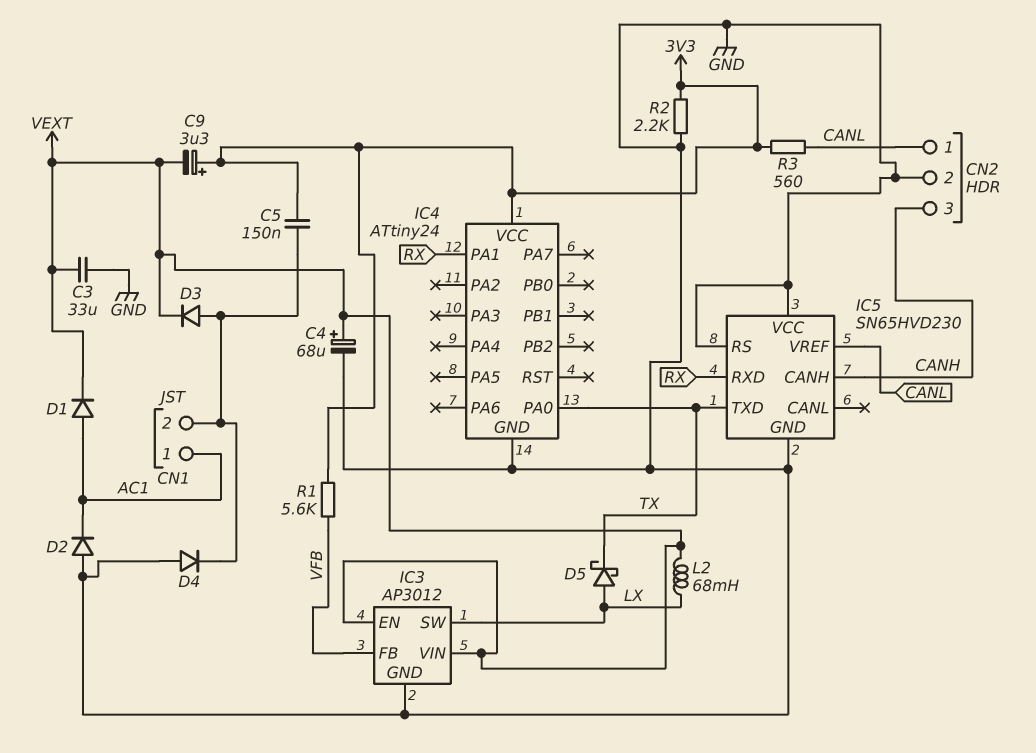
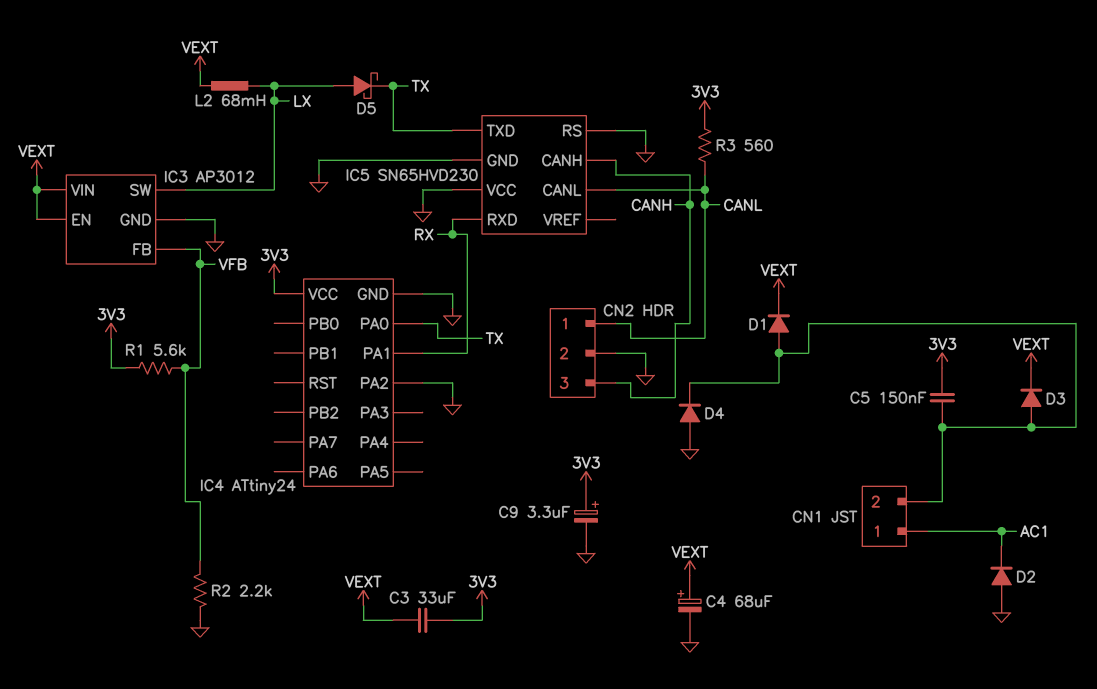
C3: 33uF (GND, VEXT) -> 33uF (3V3, VEXT)
C9: 3.3uF (plus 3V3, minus VEXT) -> 3.3uF (plus 3V3, minus GND)
D1: diode (A AC1, K VEXT) -> diode (A CN1/2, K VEXT)
IC4 pin PA2: none -> GND
IC5 pin CANL: none -> CANL
IC5 pin VREF: CANL -> none
R2: 2.2k (3V3, GND) -> 2.2k (GND, VFB)

